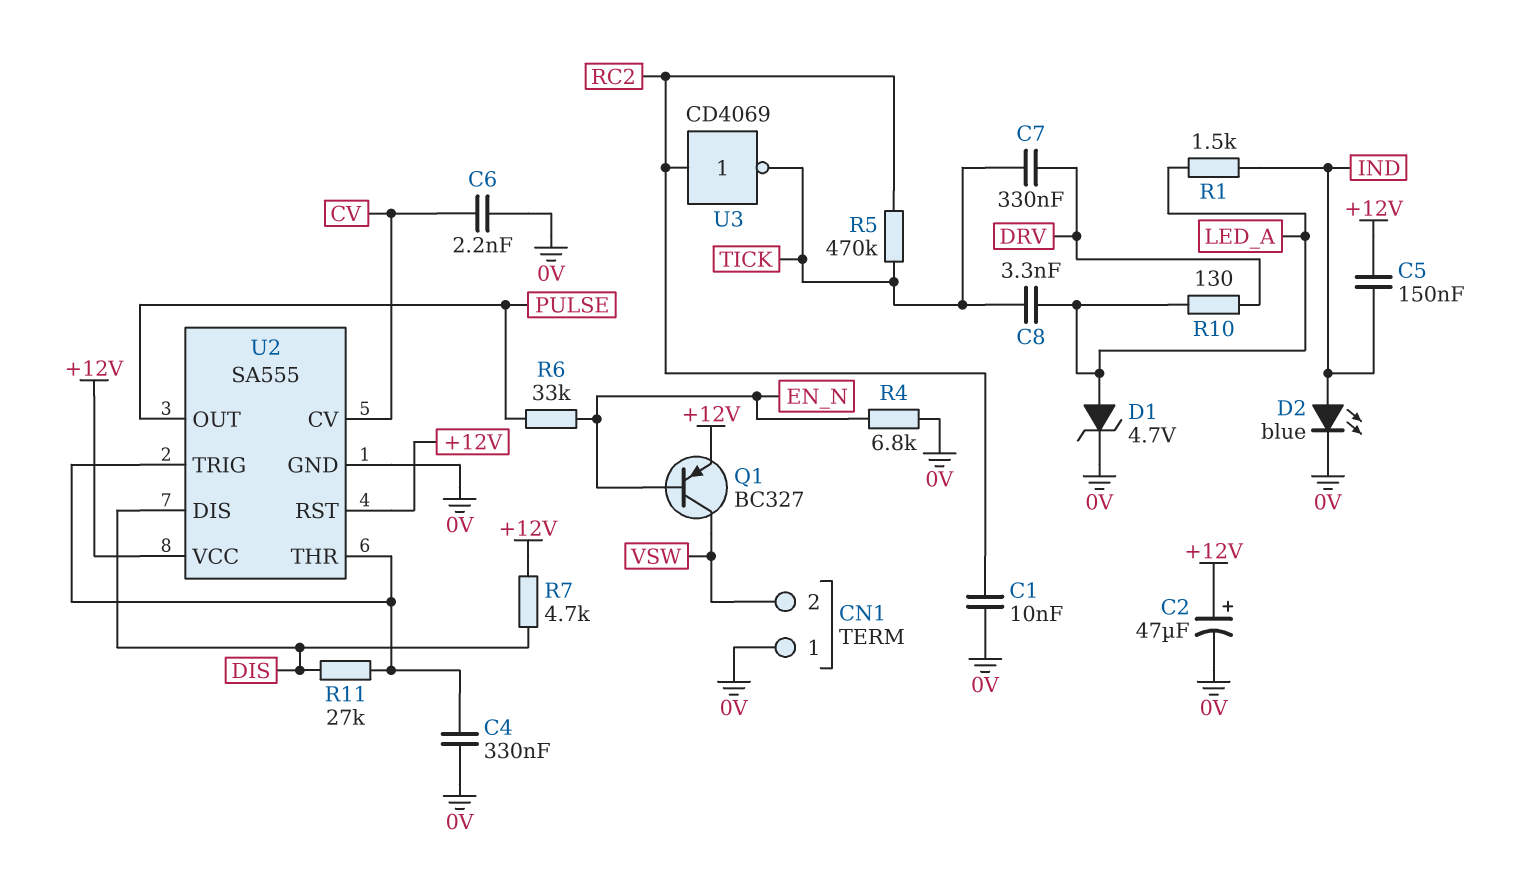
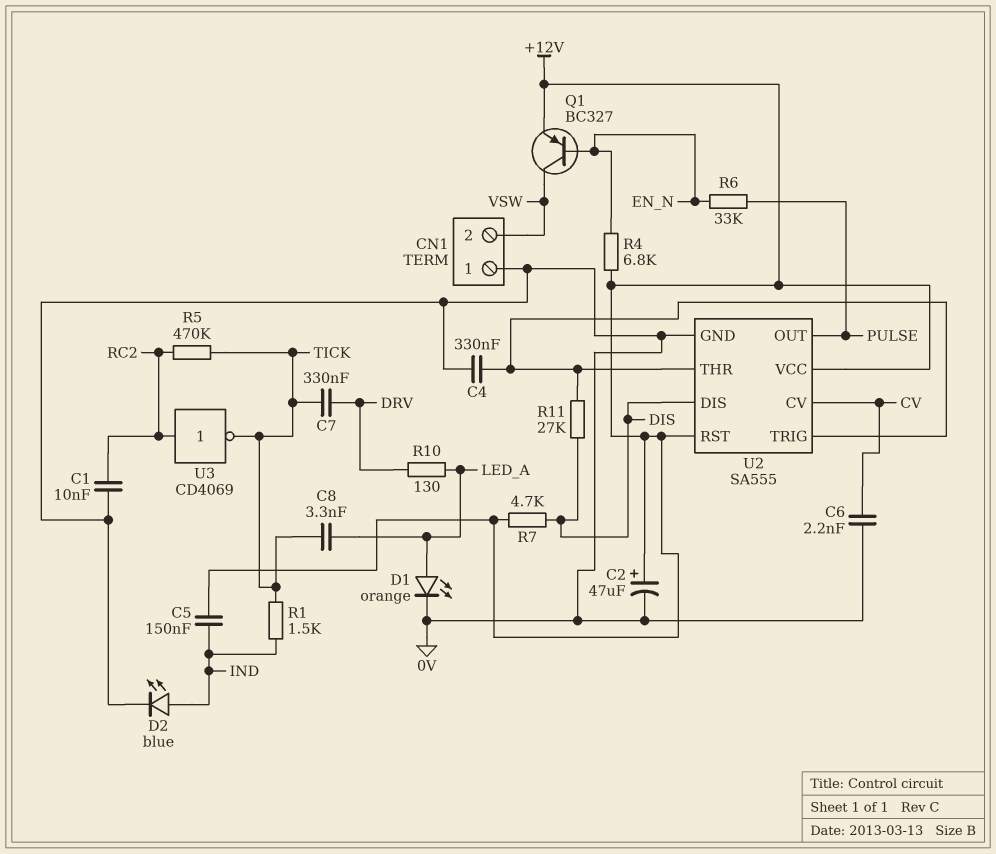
D1: zener 4.7V (A LED_A, K 0V) -> LED orange (A LED_A, K 0V)
R1: 1.5k (IND, LED_A) -> 1.5k (IND, TICK)
R4: 6.8k (0V, EN_N) -> 6.8k (+12V, EN_N)

